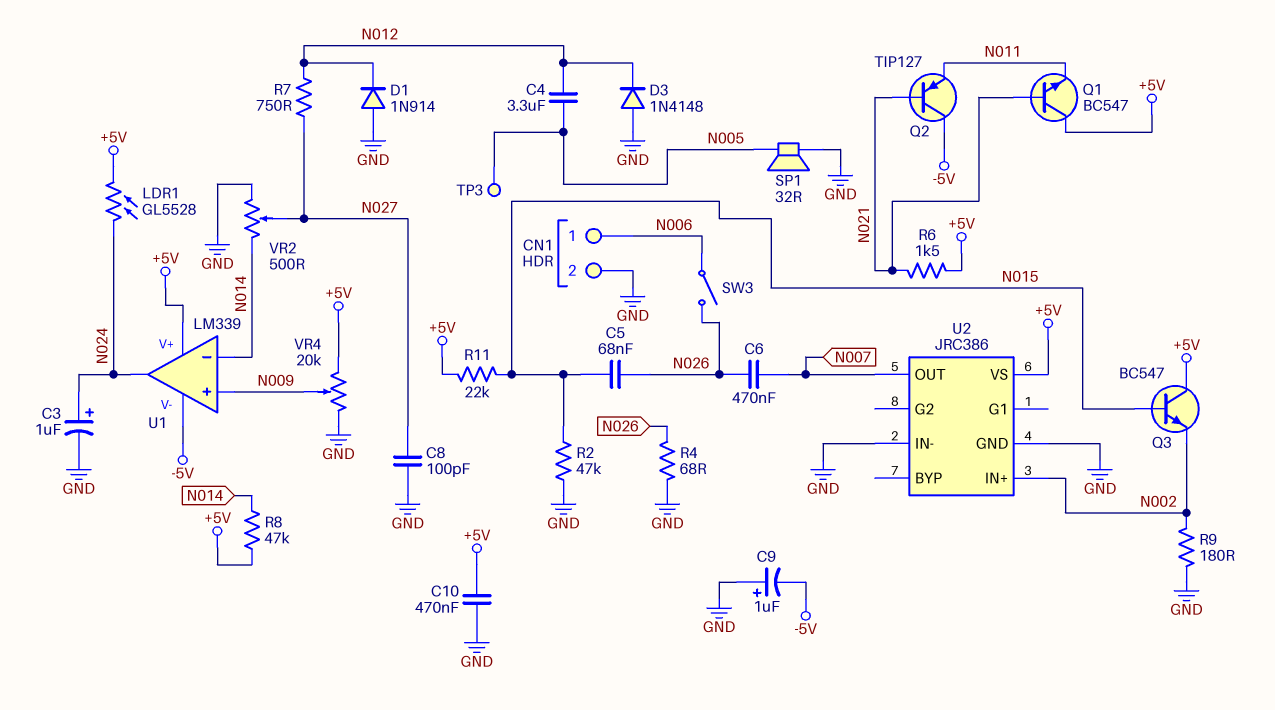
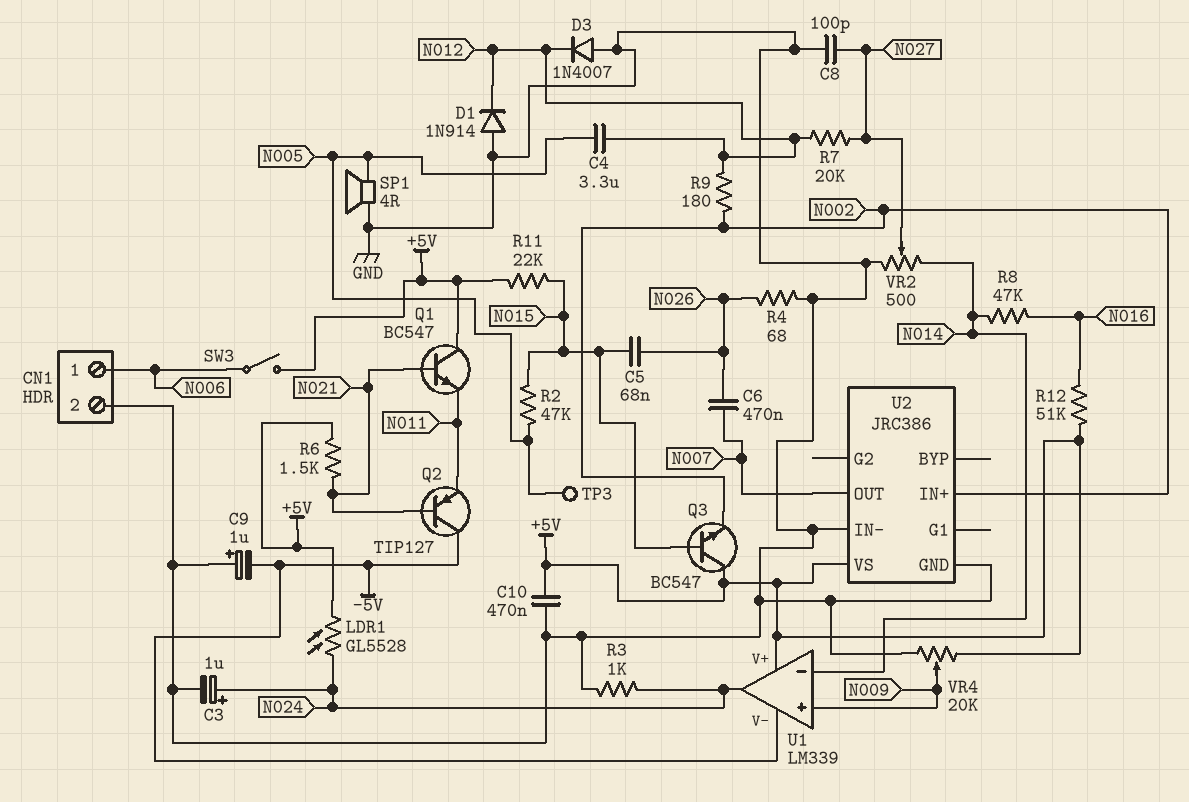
D3: diode 1N4148 (A GND, K N012) -> diode 1N4007 (A GND, K N012)
R2: 47k (GND, N015) -> 47k (N005, N015)
R3: none -> 1k (GND, N024)
R7: 750 (N012, N027) -> 20k (N012, N027)
R8: 47k (+5V, N014) -> 47k (N014, N016)
R9: 180 (GND, N002) -> 180 (N002, N012)
R12: none -> 51k (+5V, N016)
SP1: speaker 32R (GND, N005) -> speaker 4R (GND, N005)
SW3: switch (N006, N026) -> switch (+5V, N006)

